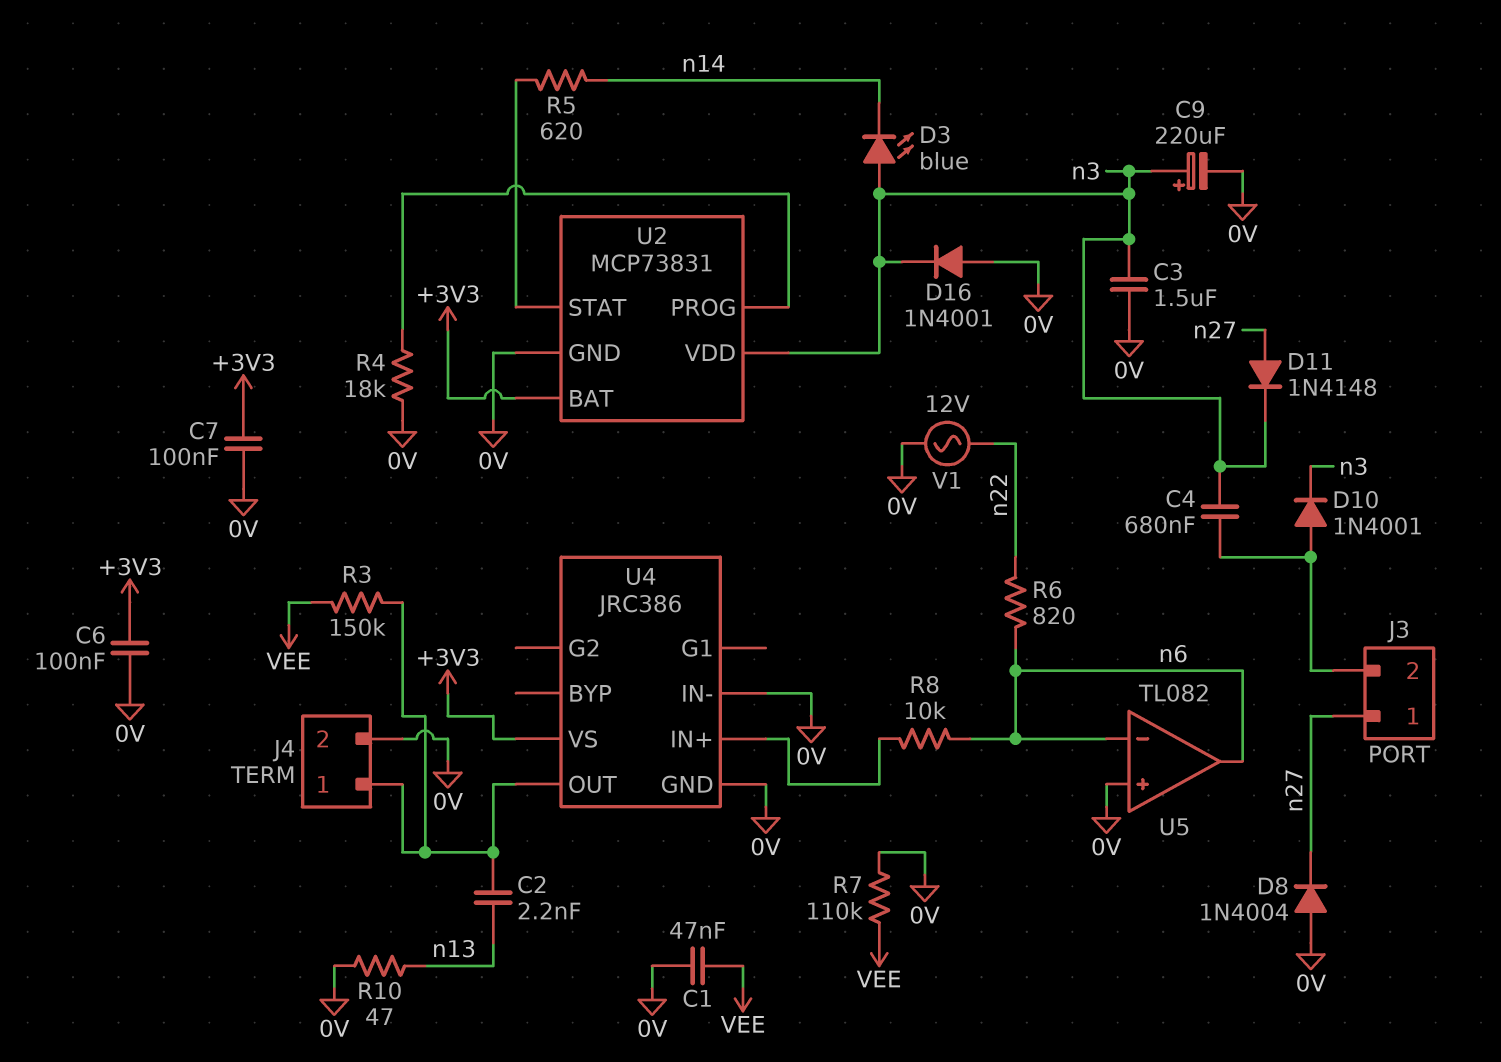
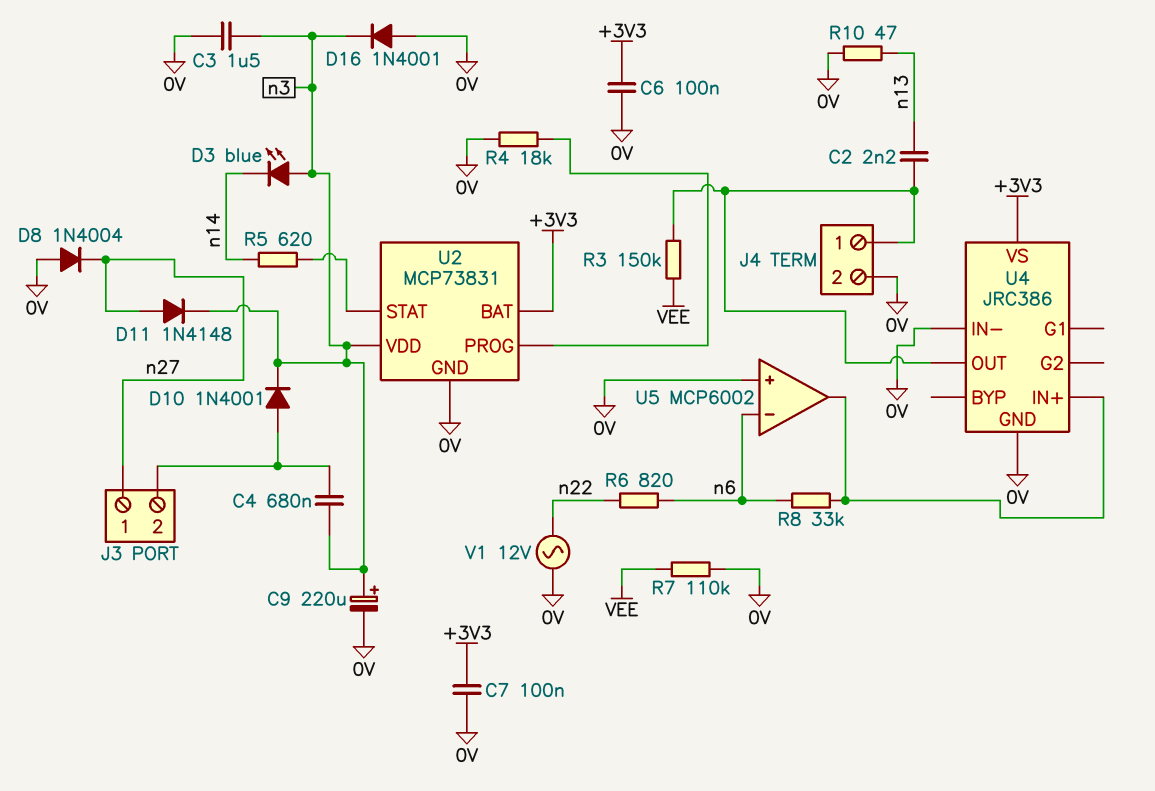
C1: 47nF (0V, VEE) -> none
R8: 10k (U4/IN+, n6) -> 33k (U4/IN+, n6)
U5: TL082 -> MCP6002
U5 pin out: n6 -> U4/IN+

